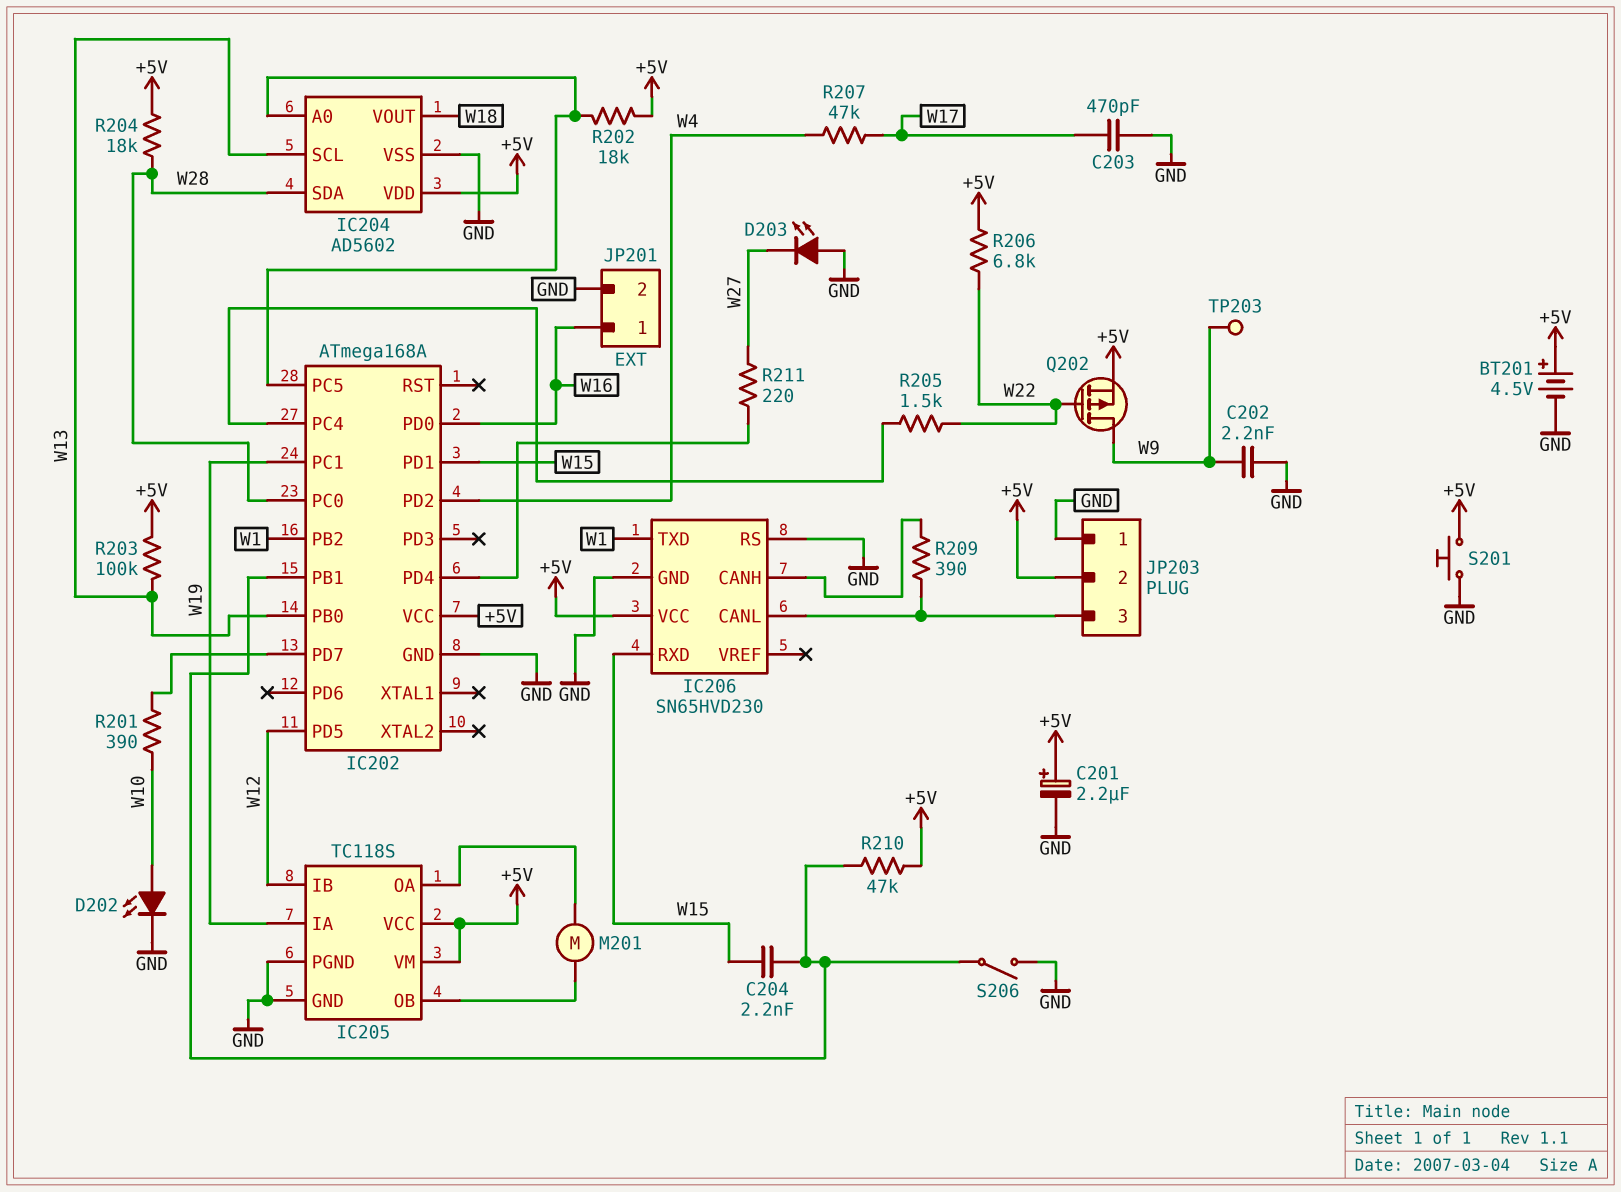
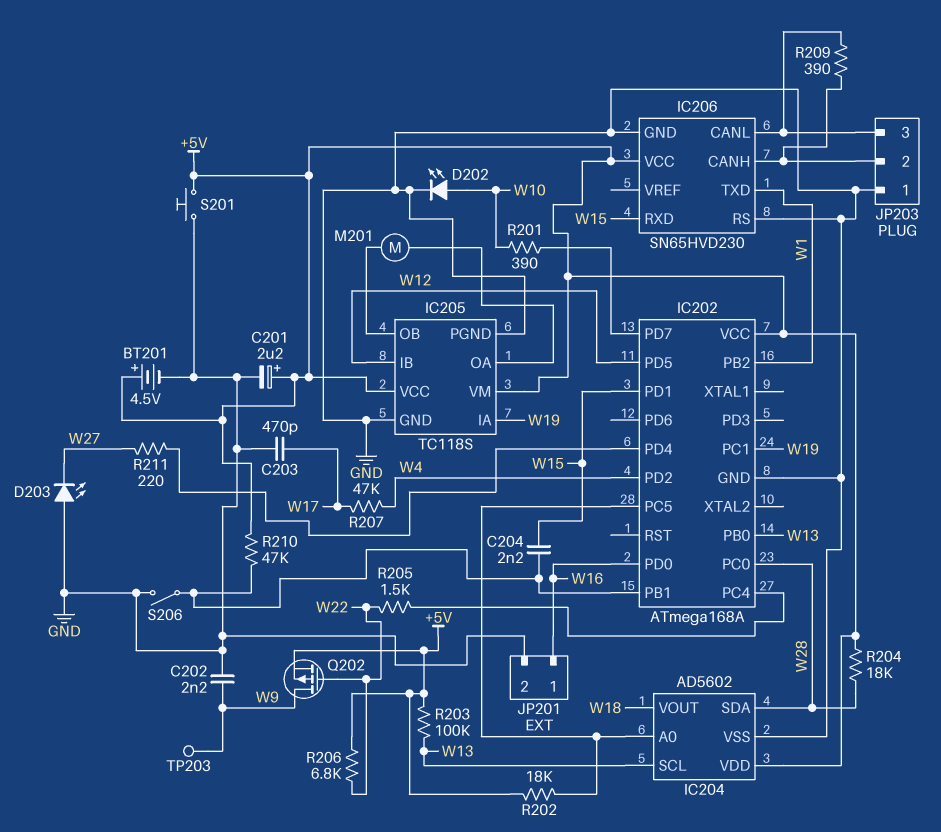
JP203 pin 2: +5V -> IC206/CANH

